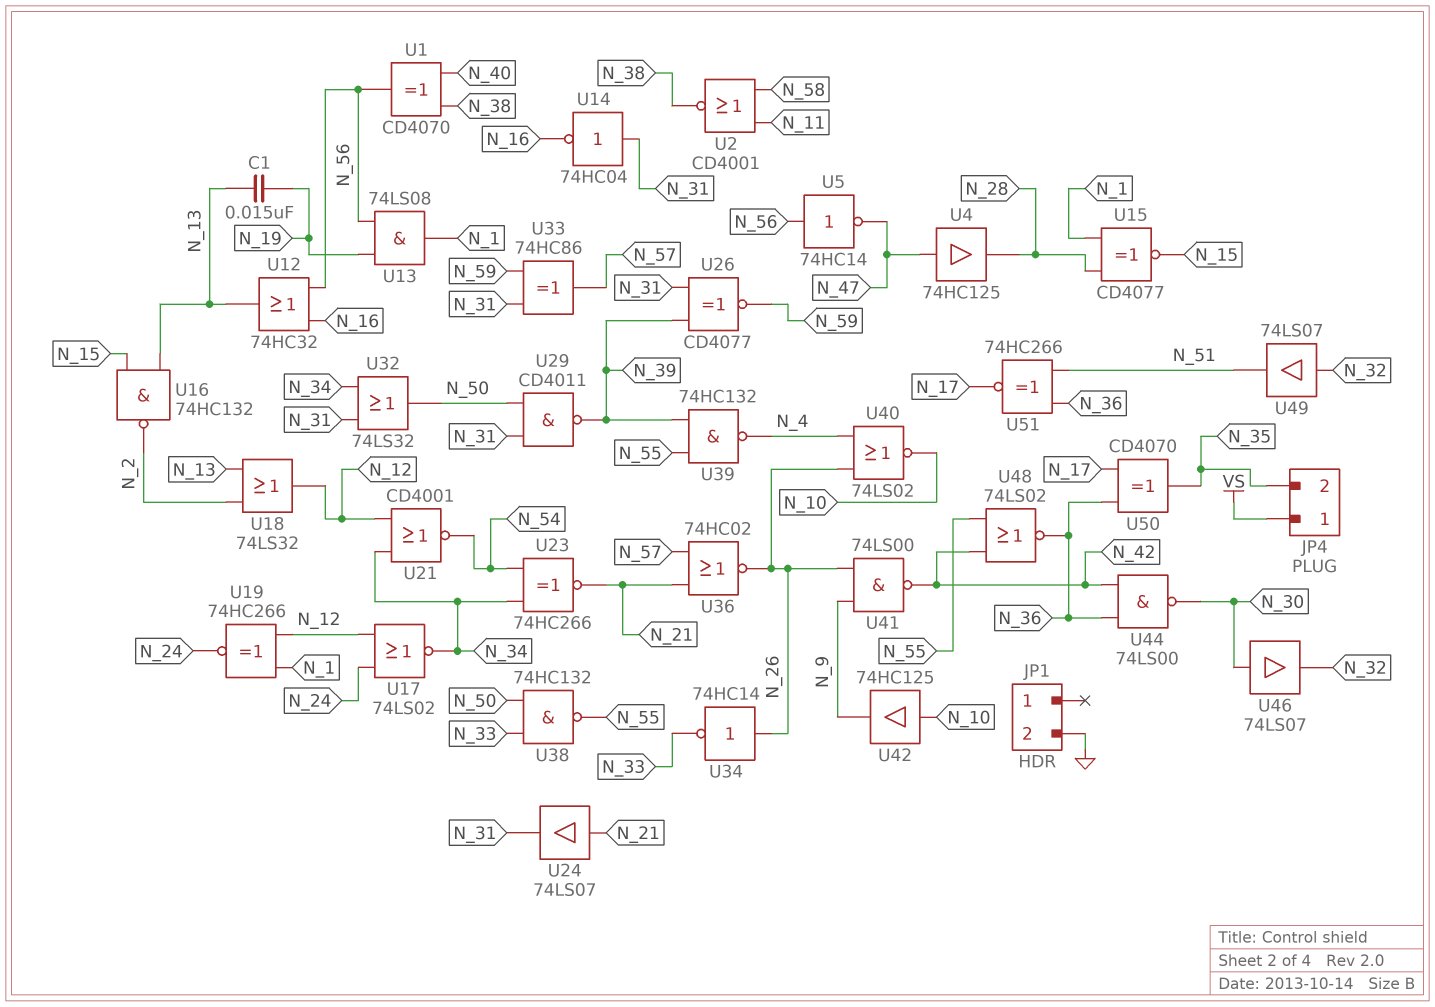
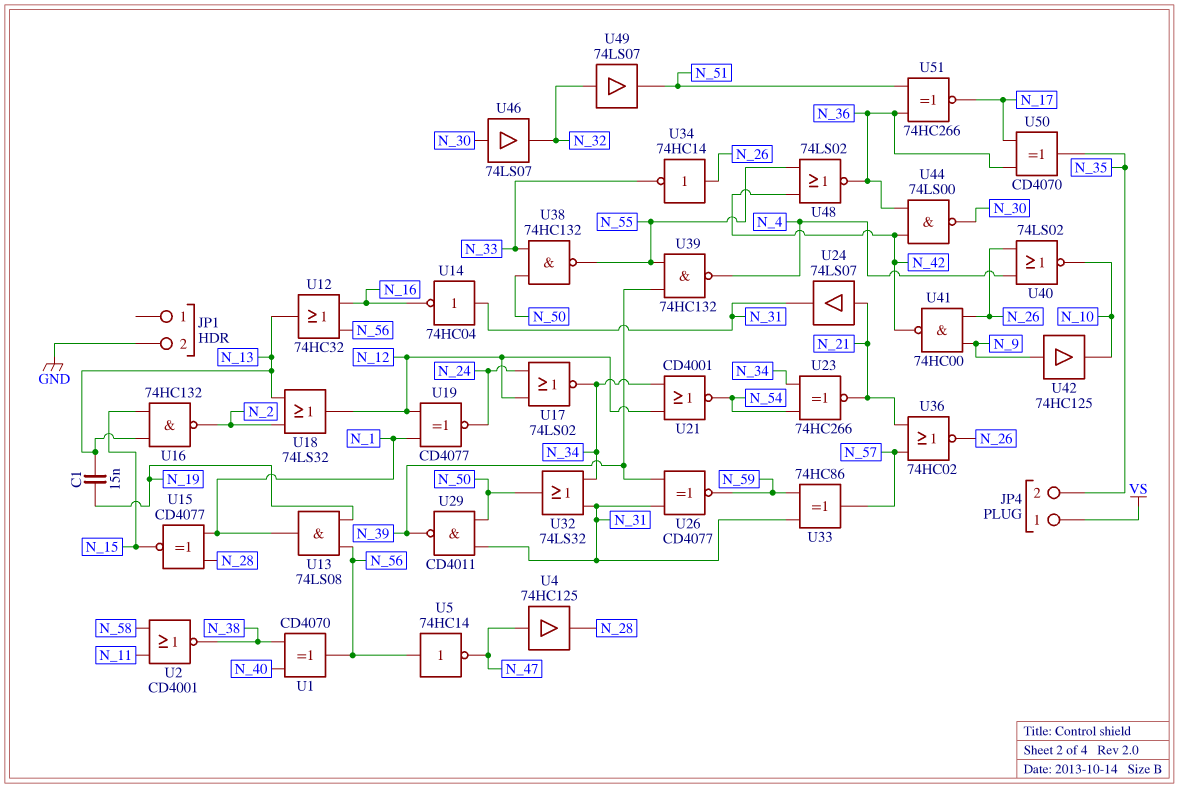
U19: XNOR 74HC266 (in N_1, in N_12, out N_24) -> XNOR CD4077 (in N_1, in N_12, out N_24)
U41: NAND 74LS00 (in N_9, in N_26, out N_42) -> NAND 74HC00 (in N_9, in N_26, out N_42)
U42: buffer 74HC125 (in N_10, out N_9) -> buffer 74HC125 (in N_9, out N_10)

